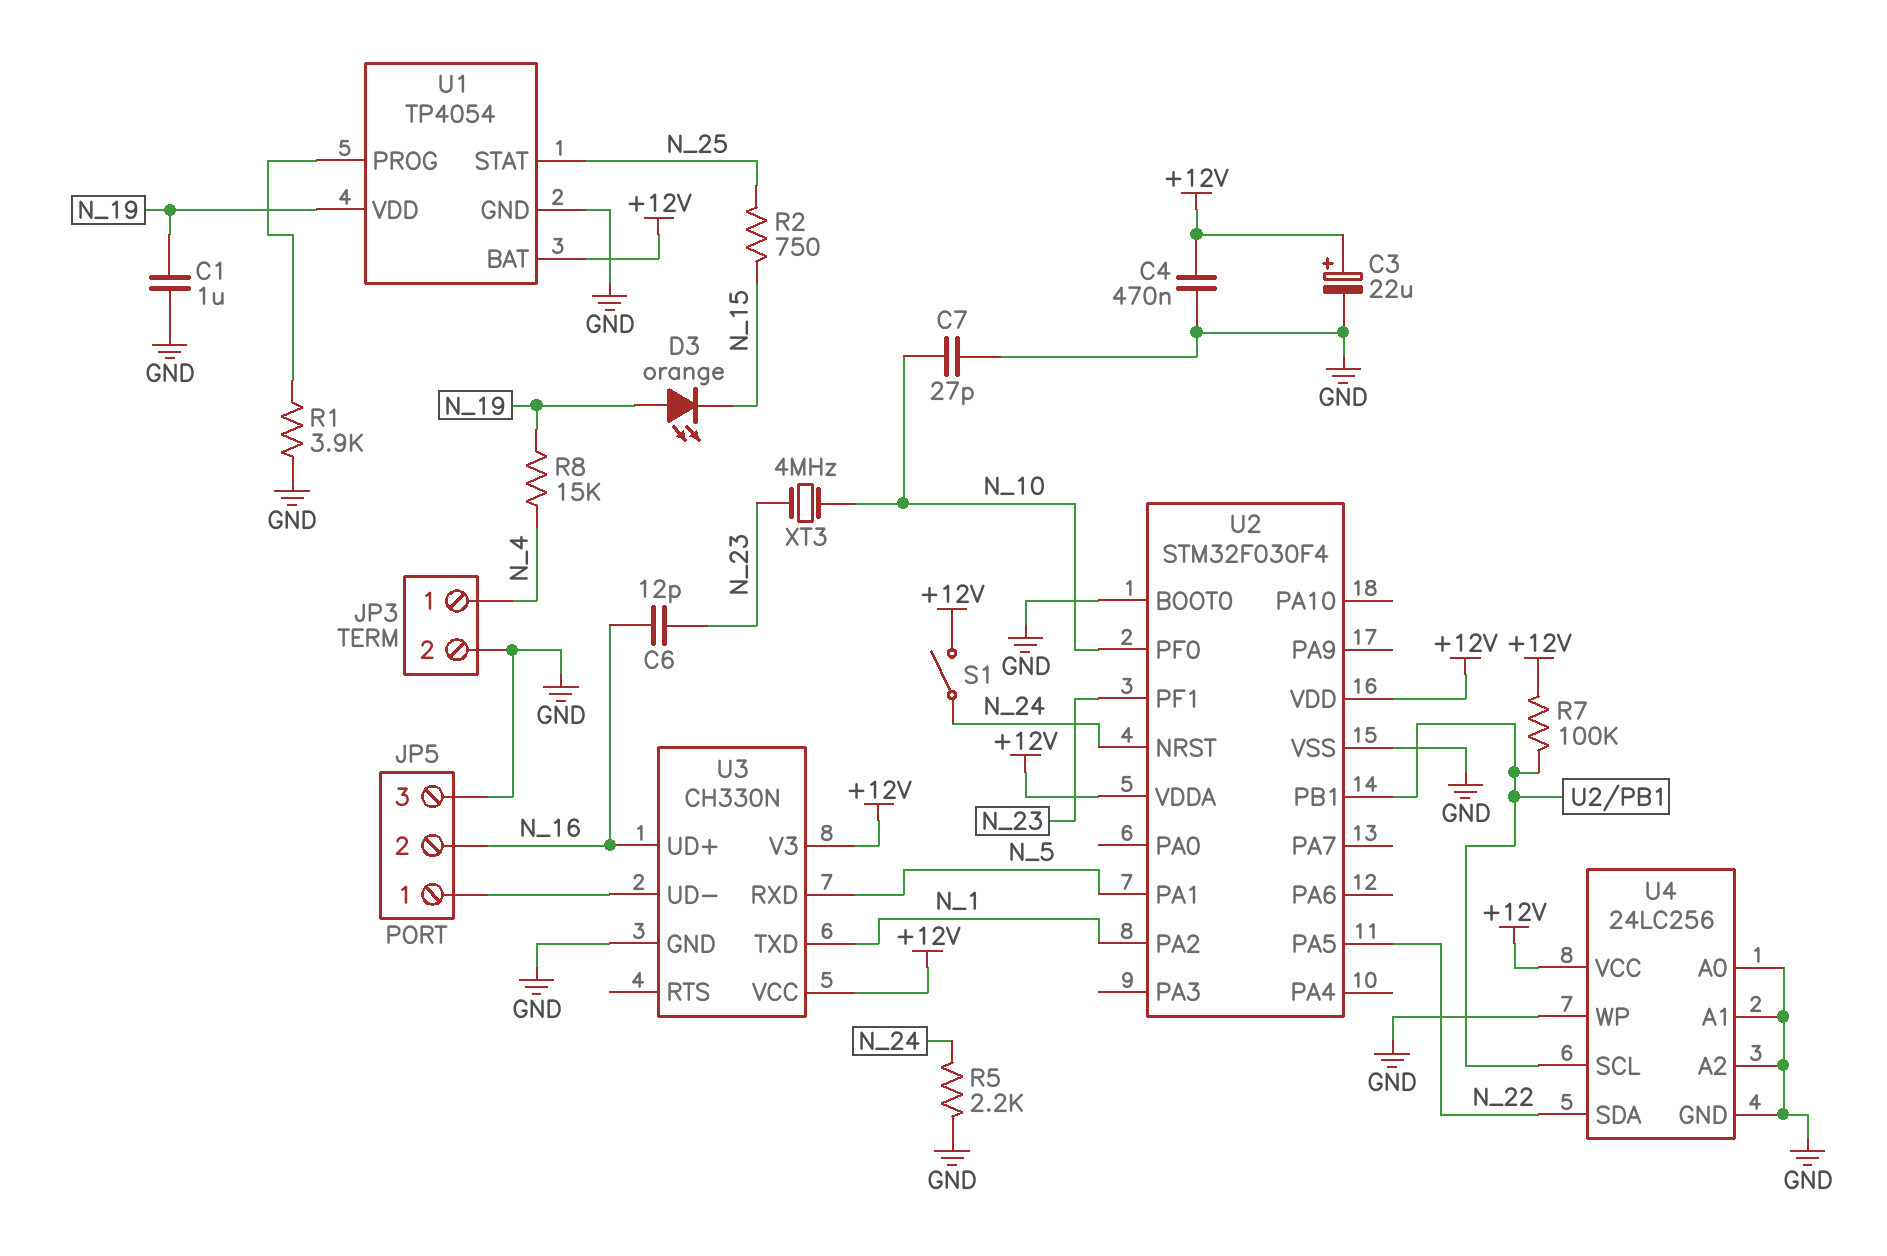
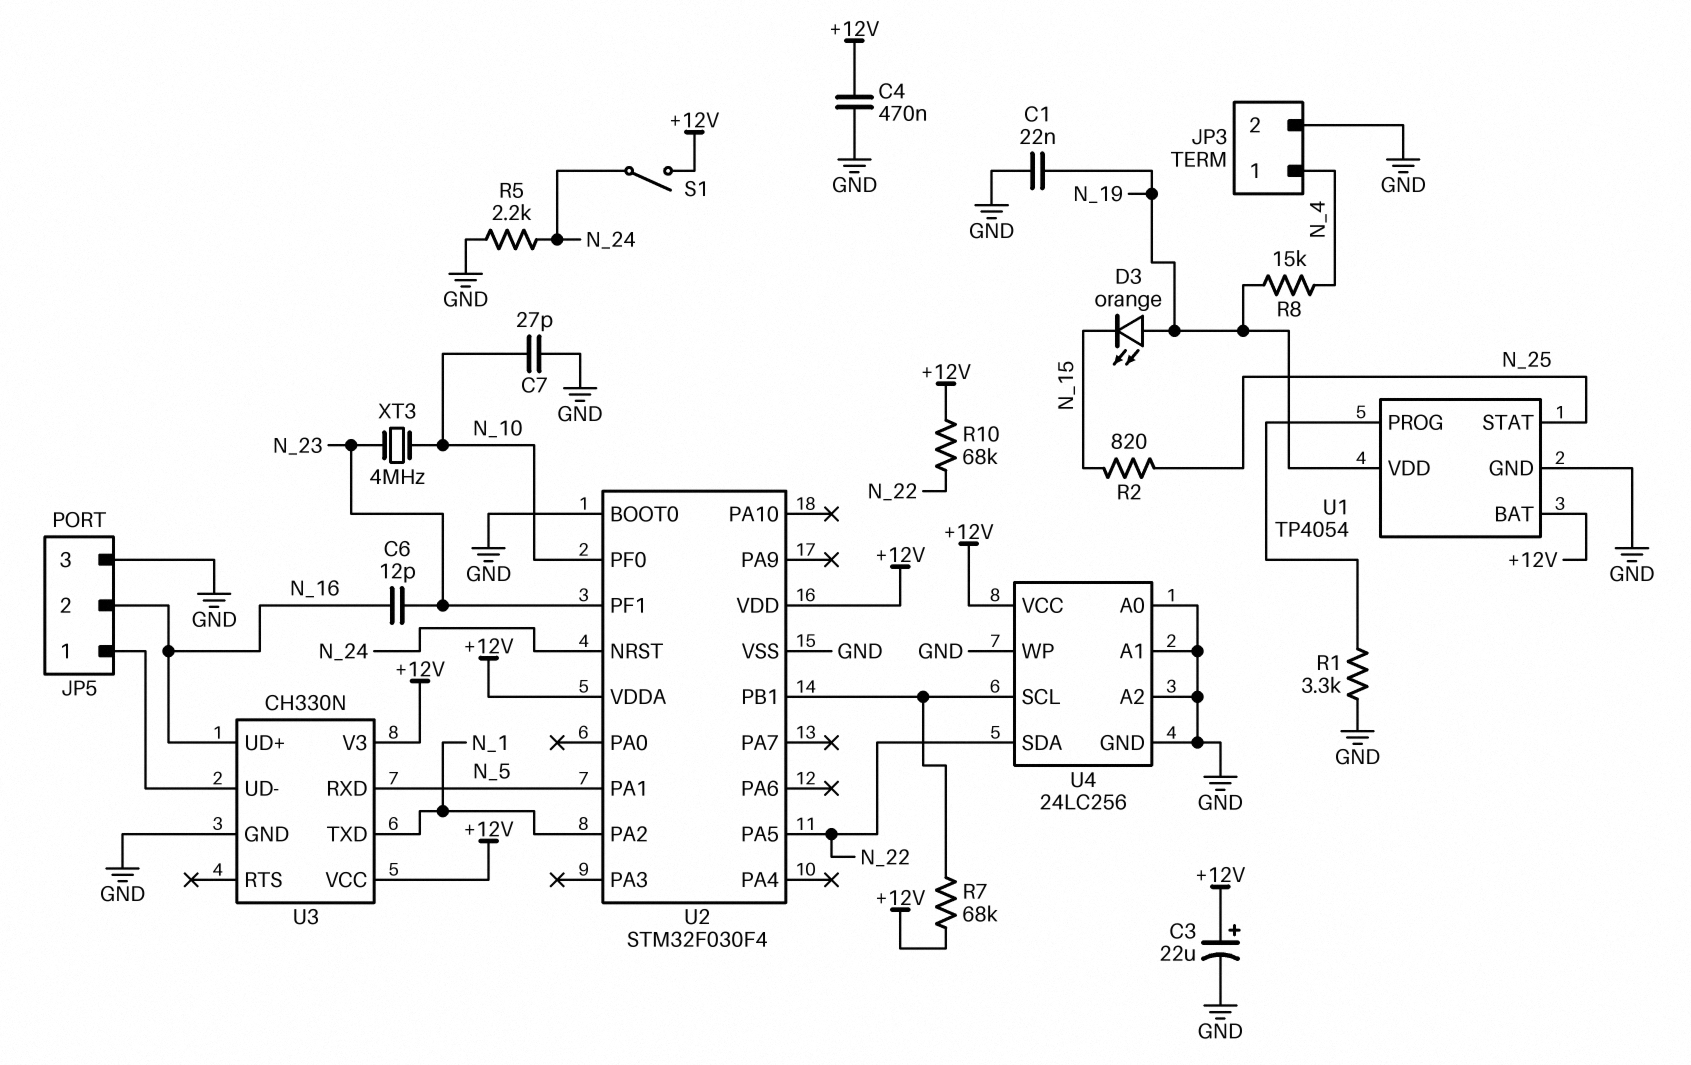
C1: 1uF (GND, N_19) -> 22nF (GND, N_19)
R1: 3.9k (GND, U1/PROG) -> 3.3k (GND, U1/PROG)
R2: 750 (N_15, N_25) -> 820 (N_15, N_25)
R7: 100k (+12V, U2/PB1) -> 68k (+12V, U2/PB1)
R10: none -> 68k (+12V, N_22)

